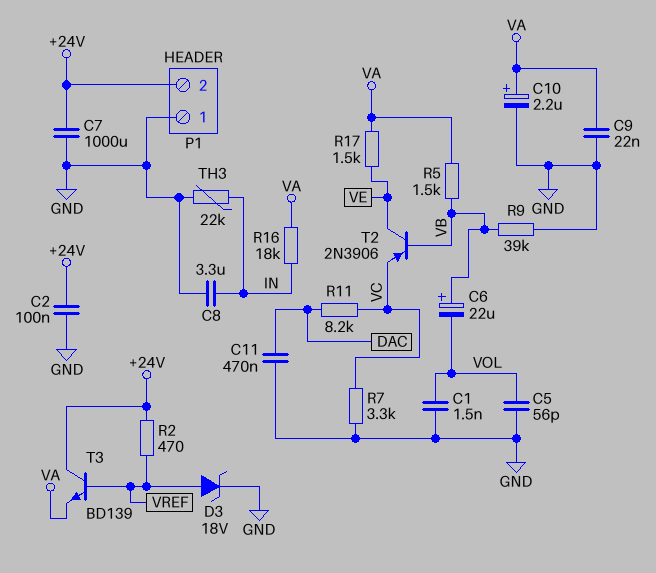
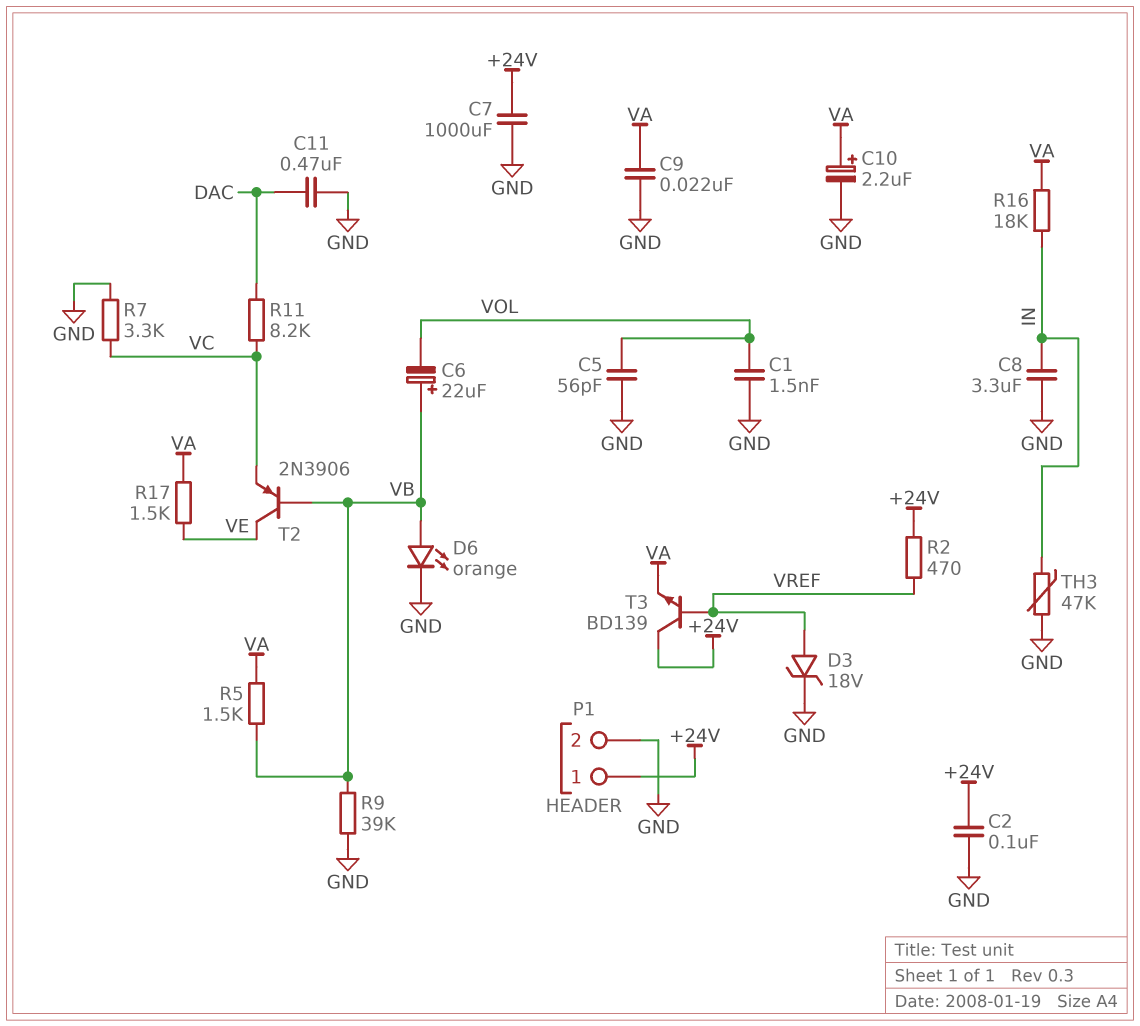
D6: none -> LED orange (A VB, K GND)
P1 pin 1: GND -> +24V
P1 pin 2: +24V -> GND
TH3: 22k (GND, IN) -> 47k (GND, IN)

